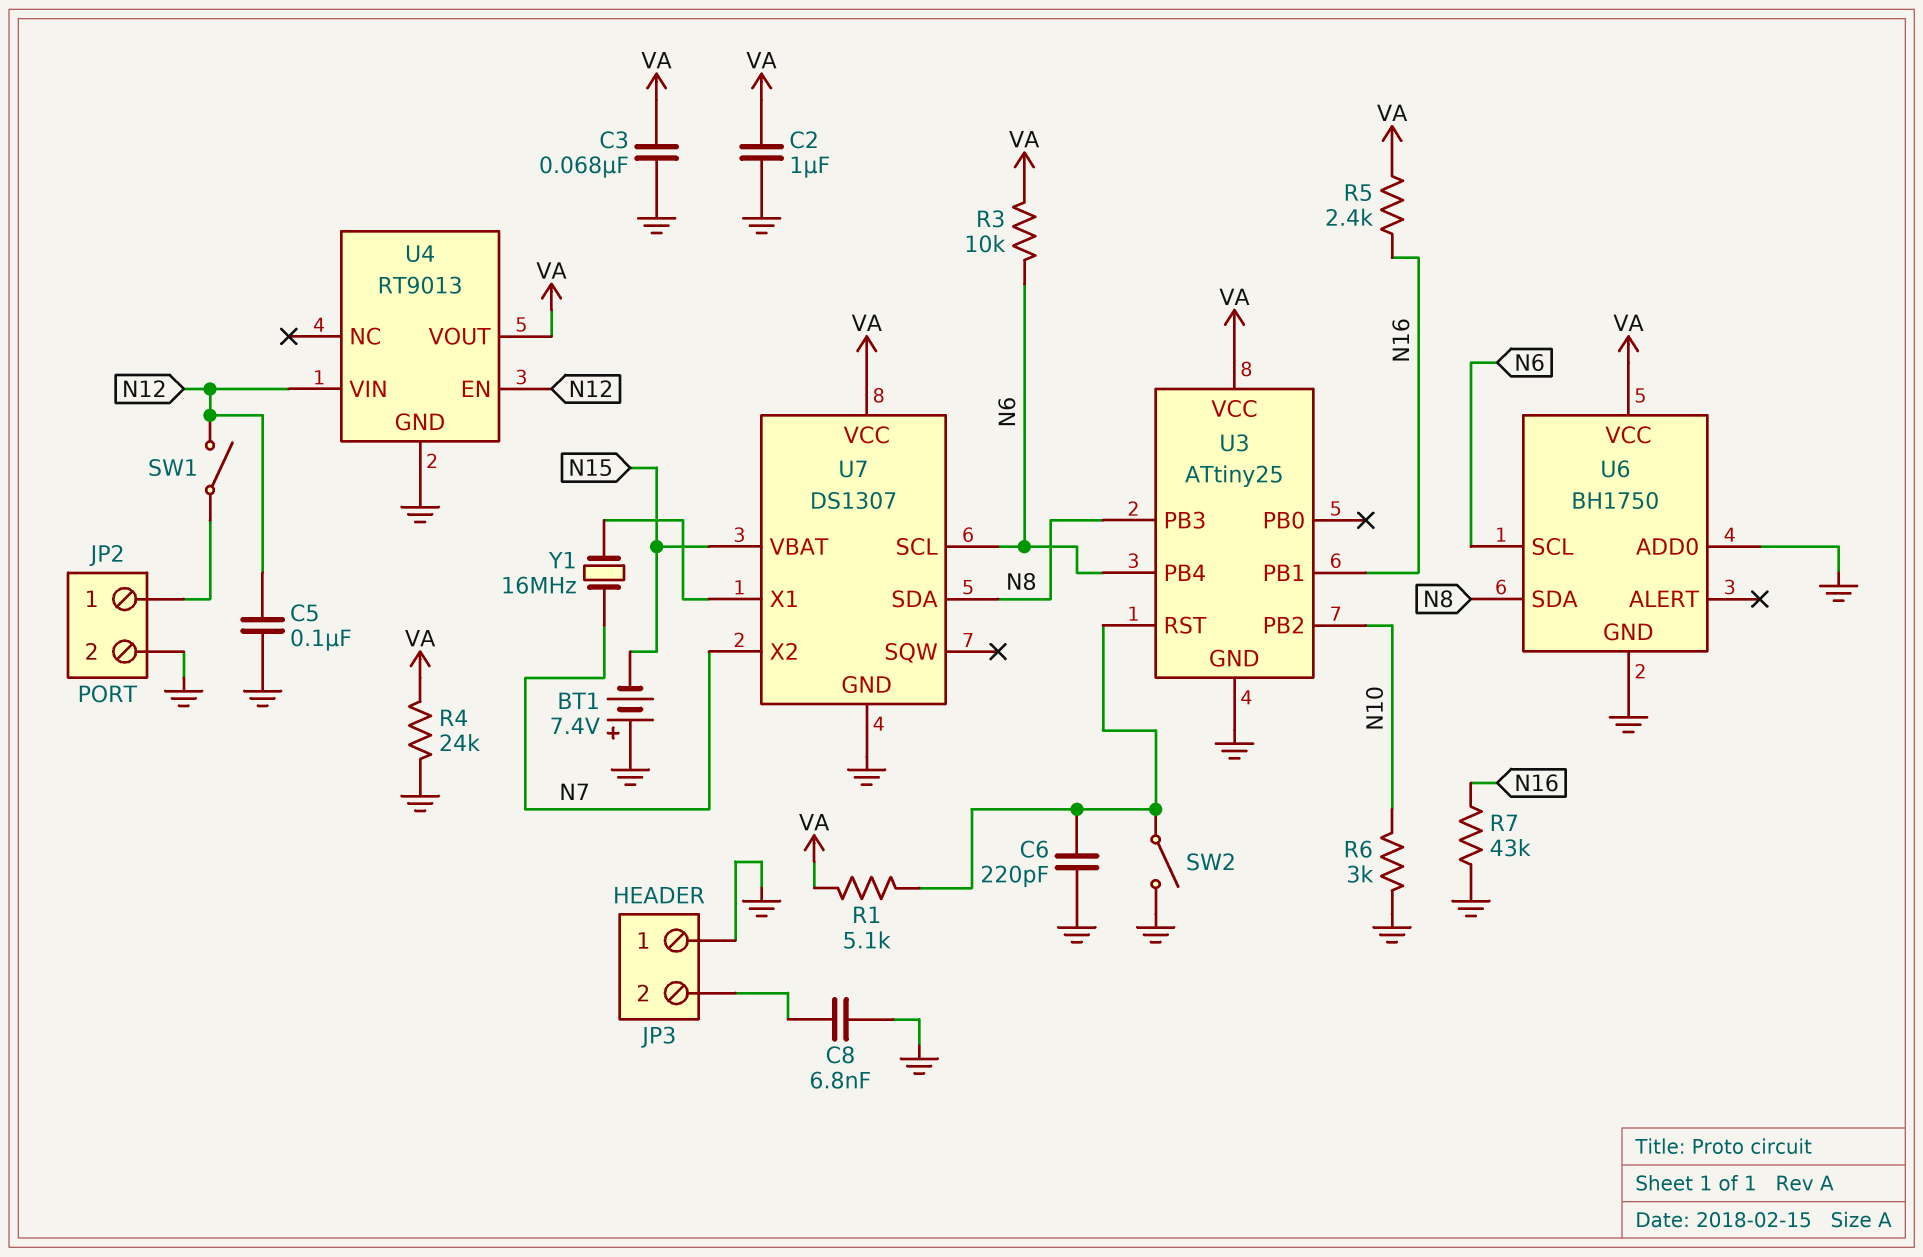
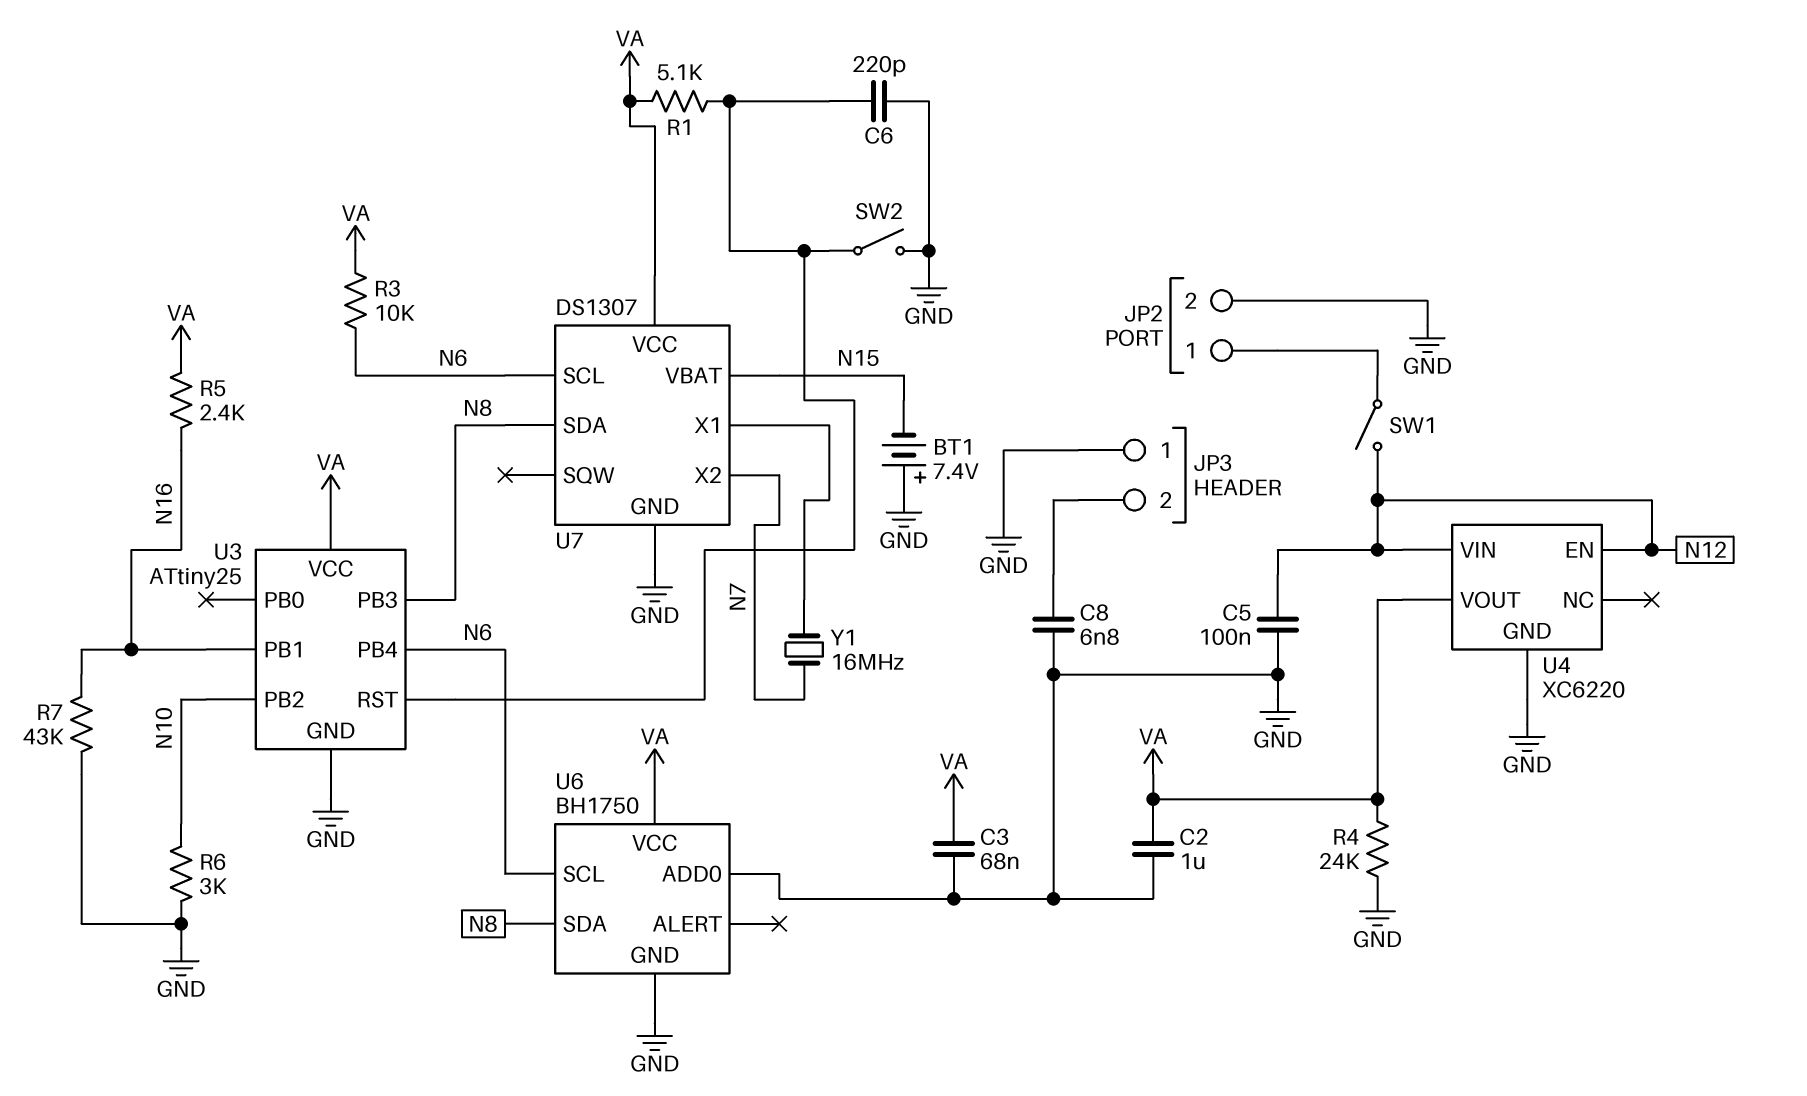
U4: RT9013 -> XC6220

